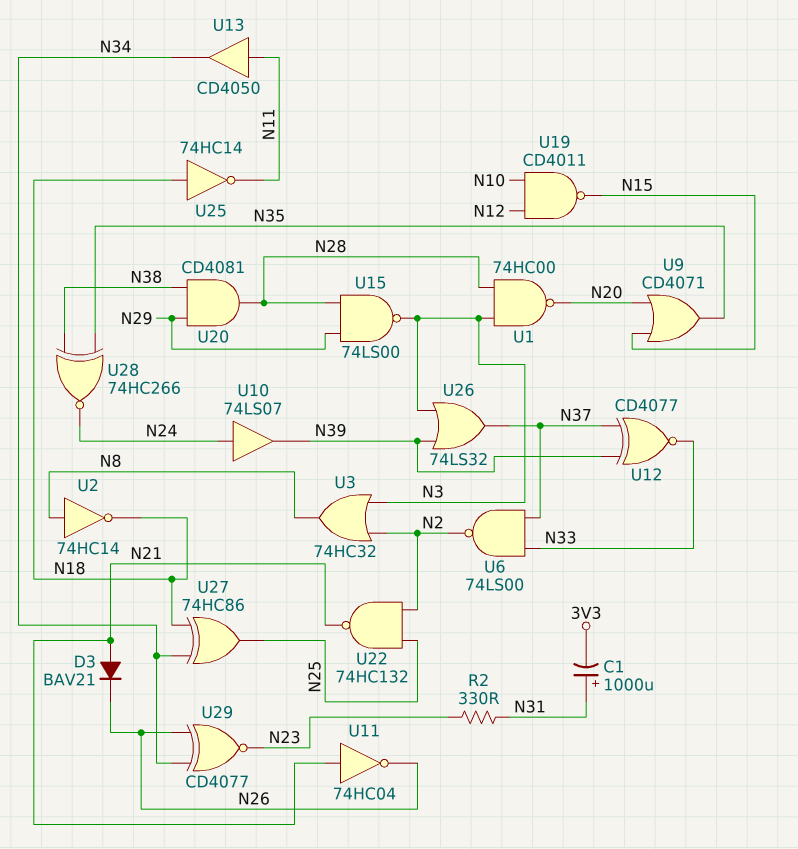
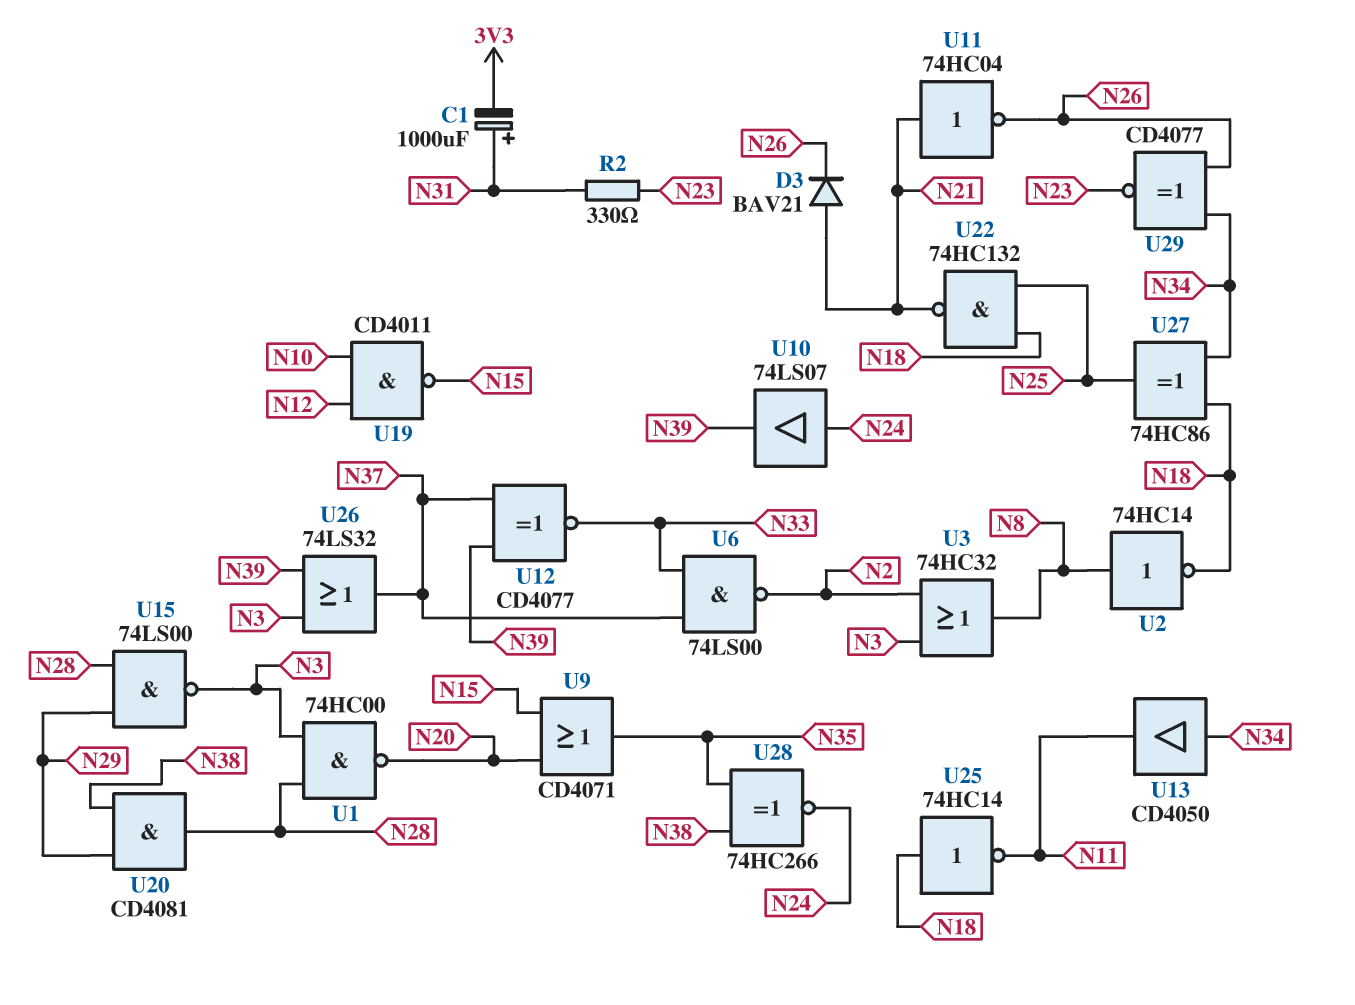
U13: buffer CD4050 (in N11, out N34) -> buffer CD4050 (in N34, out N11)
U22: NAND 74HC132 (in N2, in N25, out N21) -> NAND 74HC132 (in N18, in N25, out N21)

